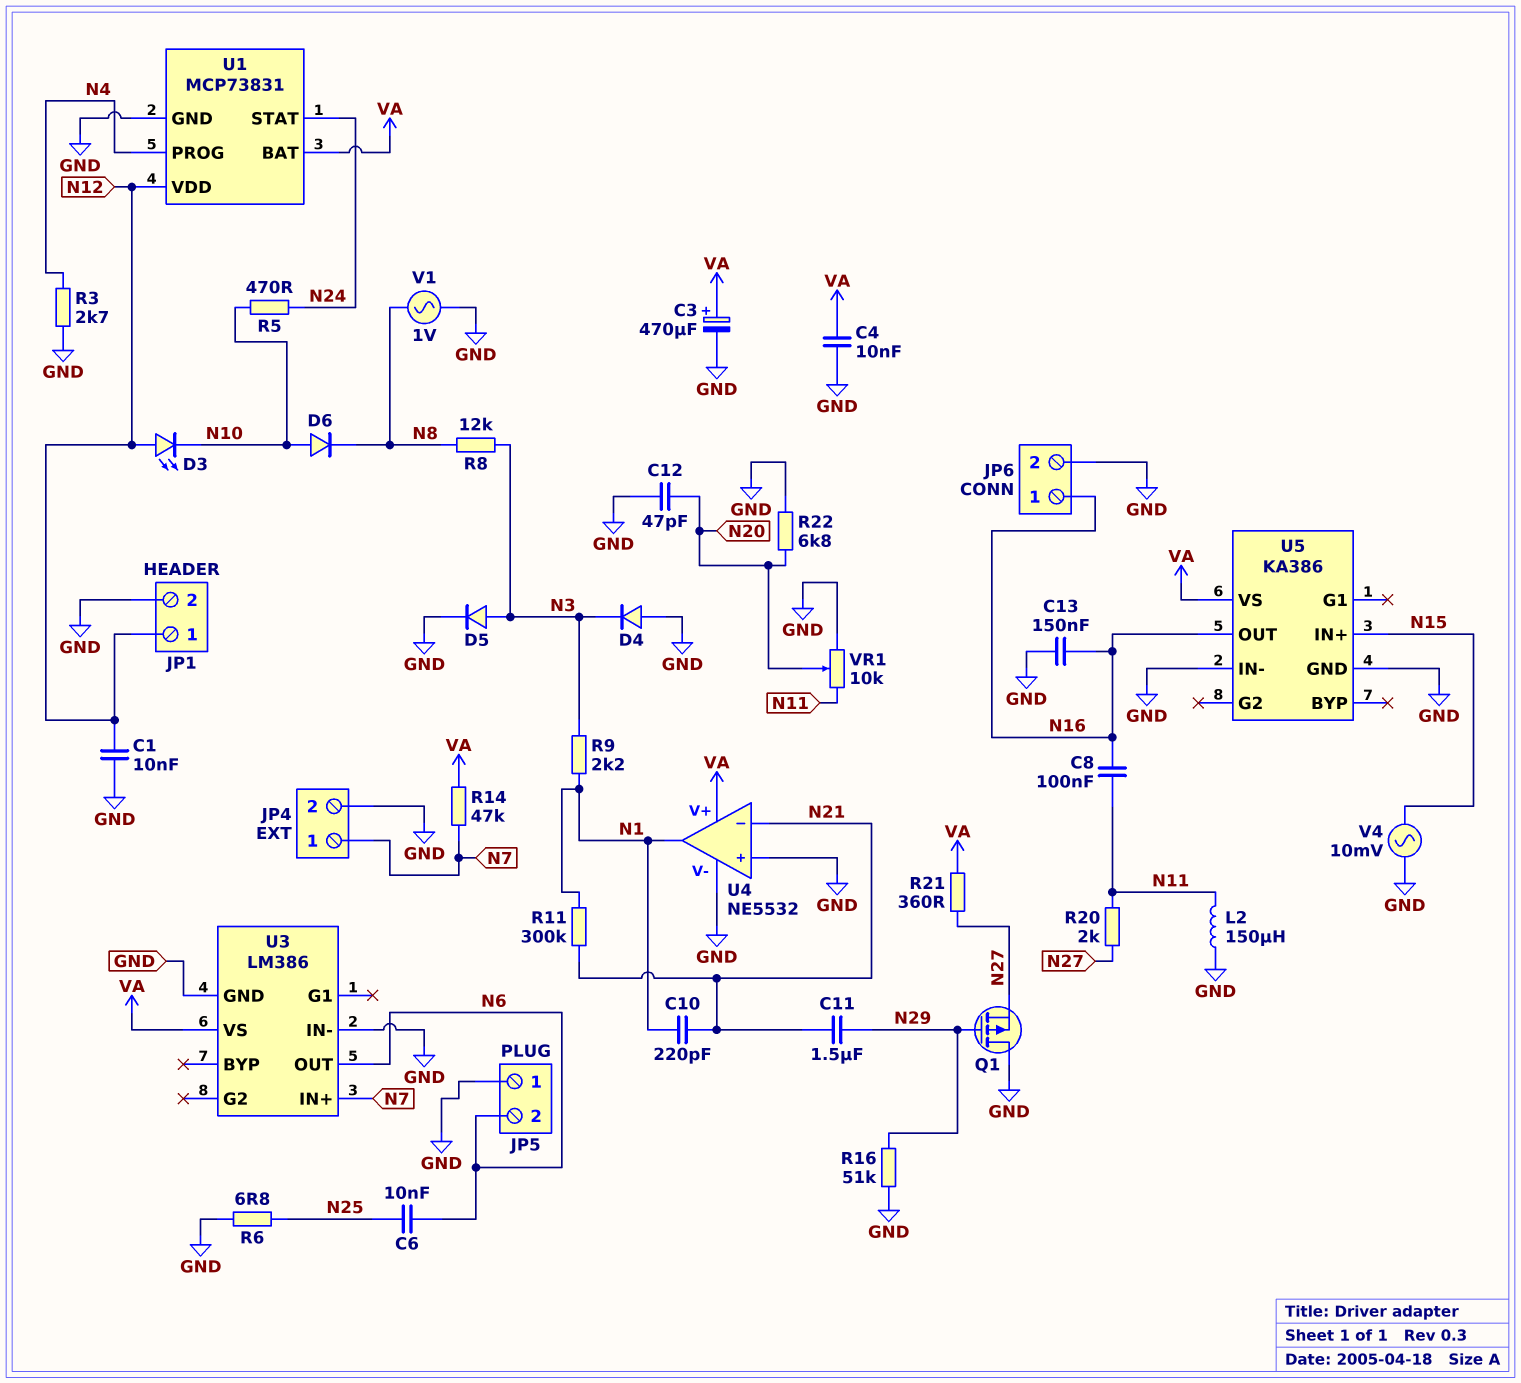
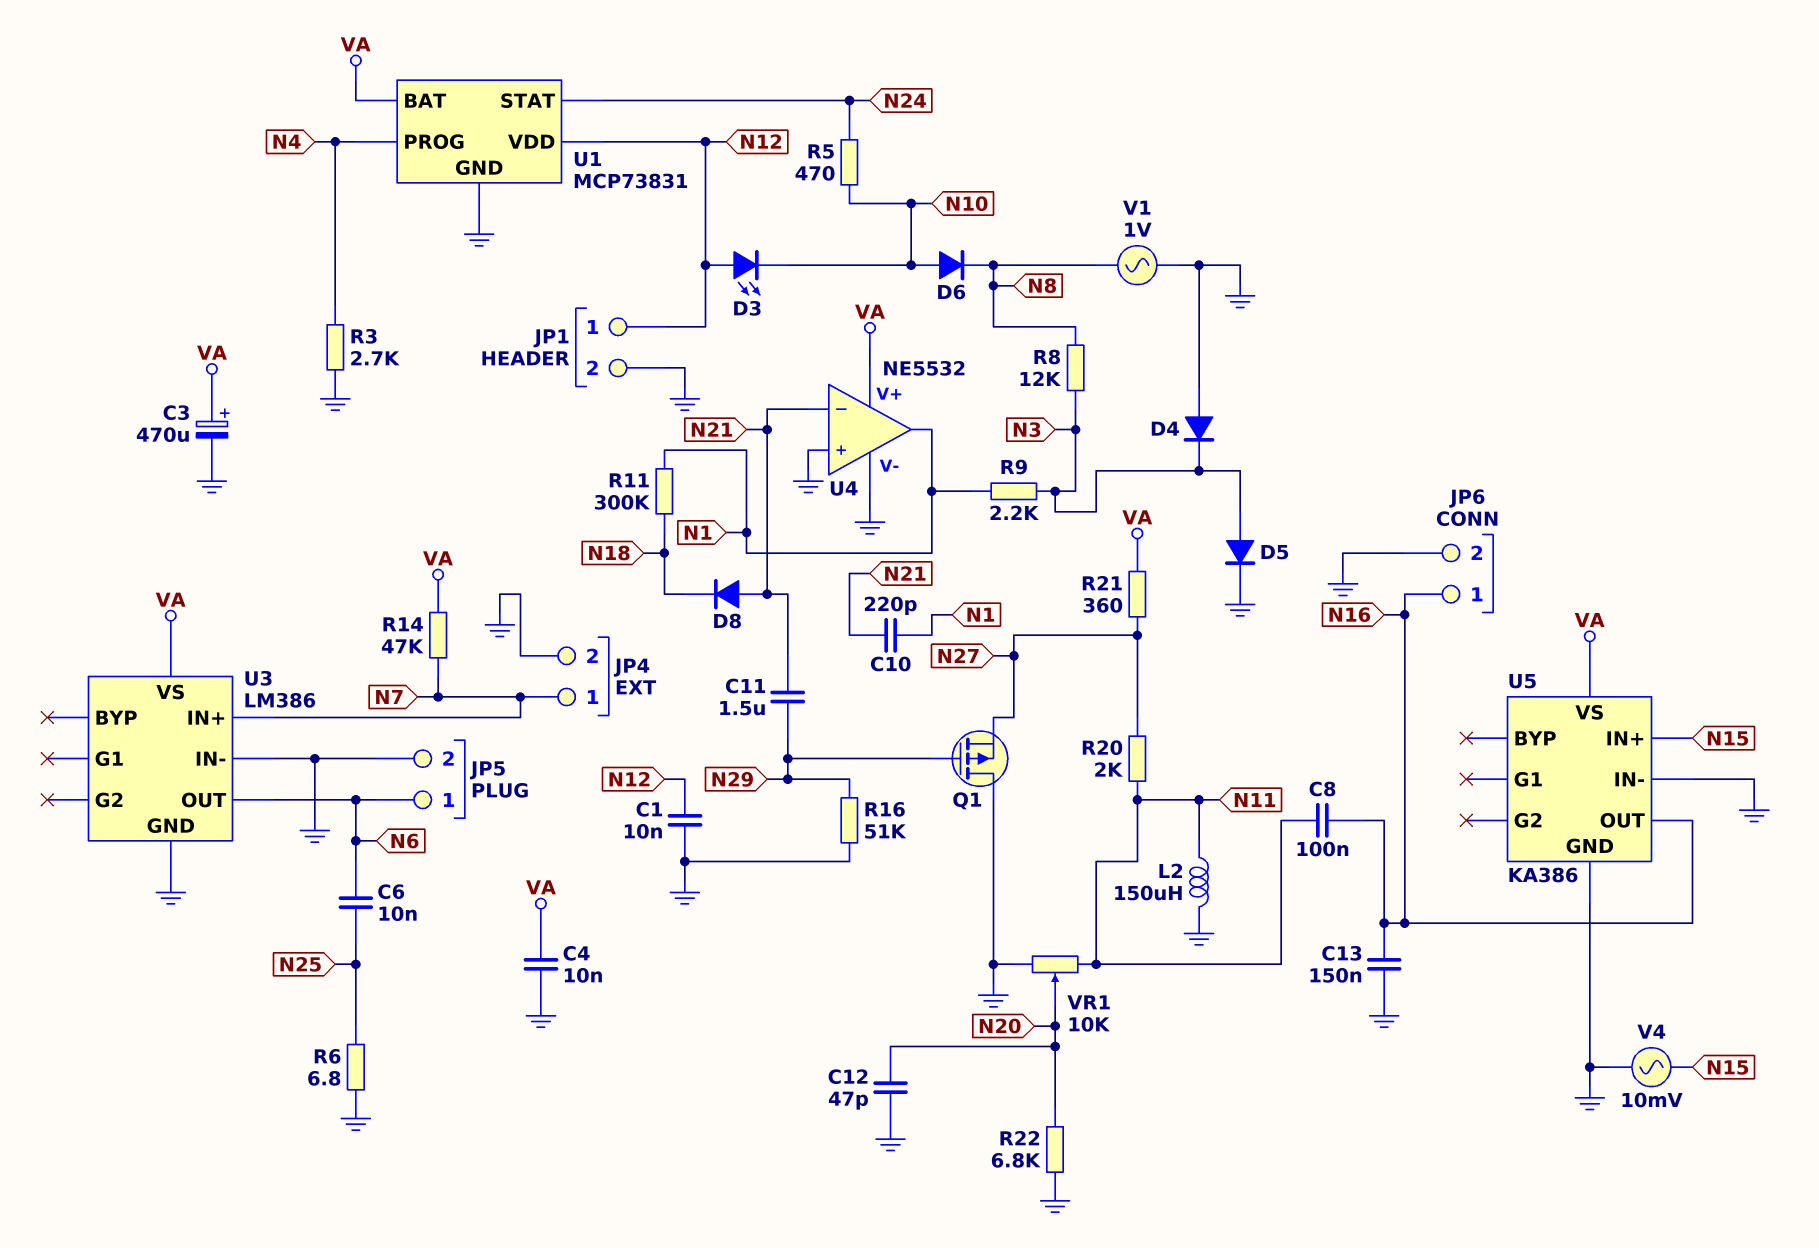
D8: none -> diode (A N21, K N18)
JP5 pin 1: GND -> N6
JP5 pin 2: N6 -> GND
R11: 300k (N1, N21) -> 300k (N1, N18)

